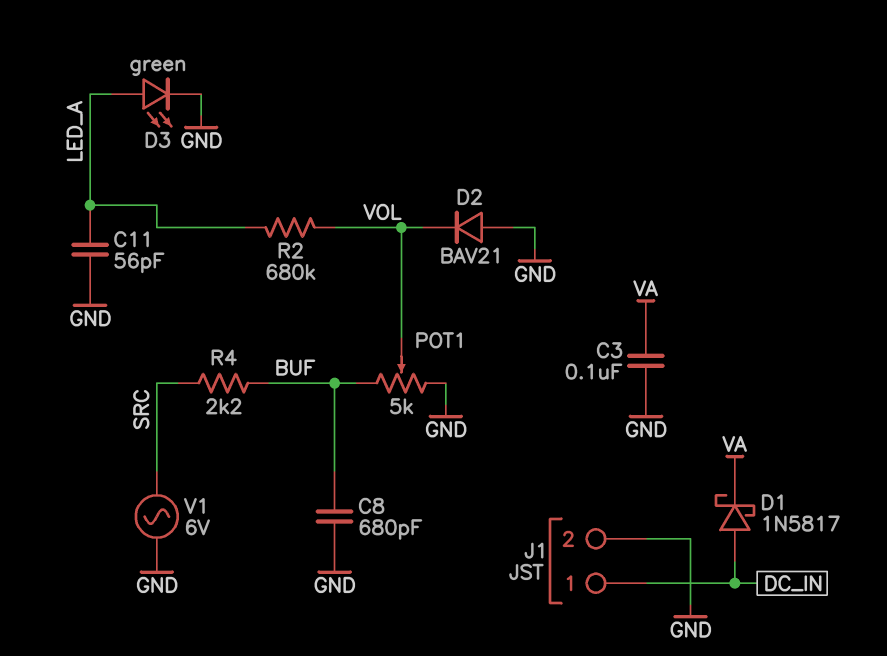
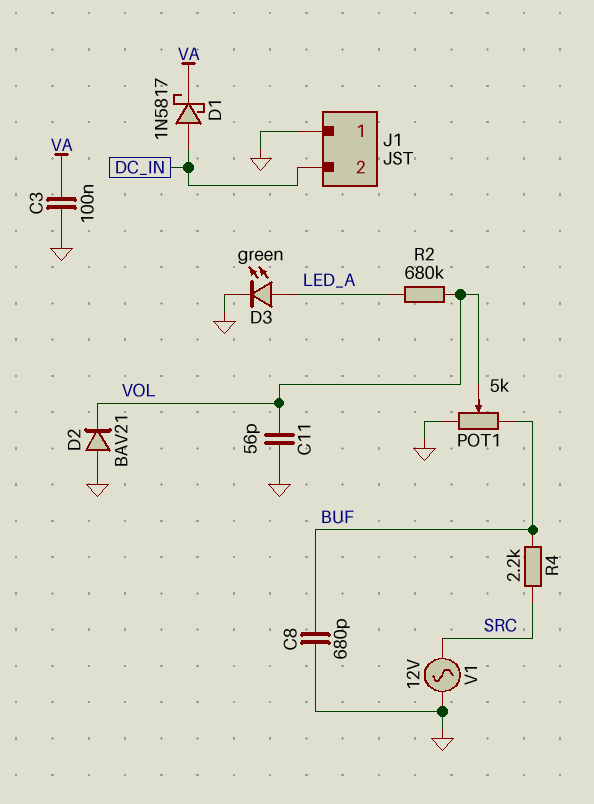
C11: 56pF (GND, LED_A) -> 56pF (GND, VOL)
J1 pin 1: DC_IN -> GND
J1 pin 2: GND -> DC_IN
V1: AC 6V (GND, SRC) -> AC 12V (GND, SRC)

